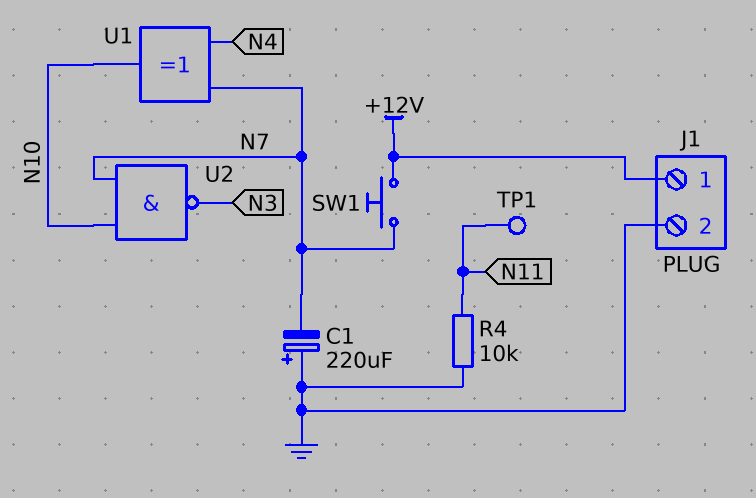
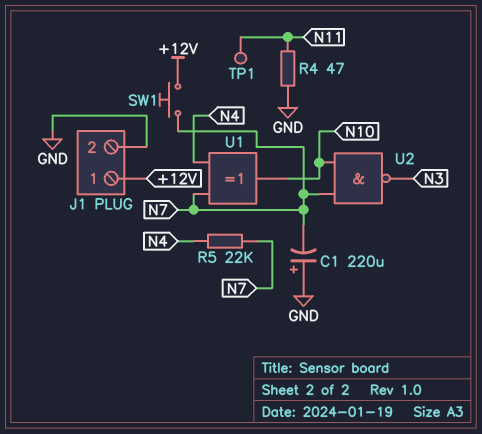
R4: 10k (GND, N11) -> 47 (GND, N11)
R5: none -> 22k (N4, N7)

